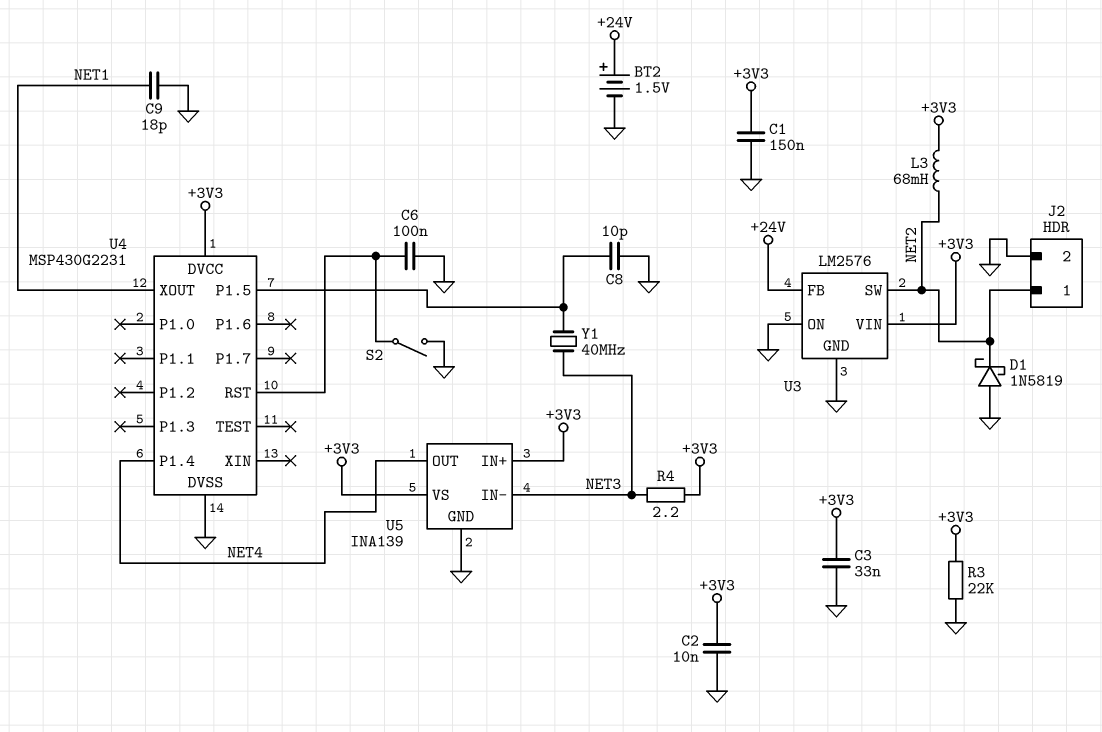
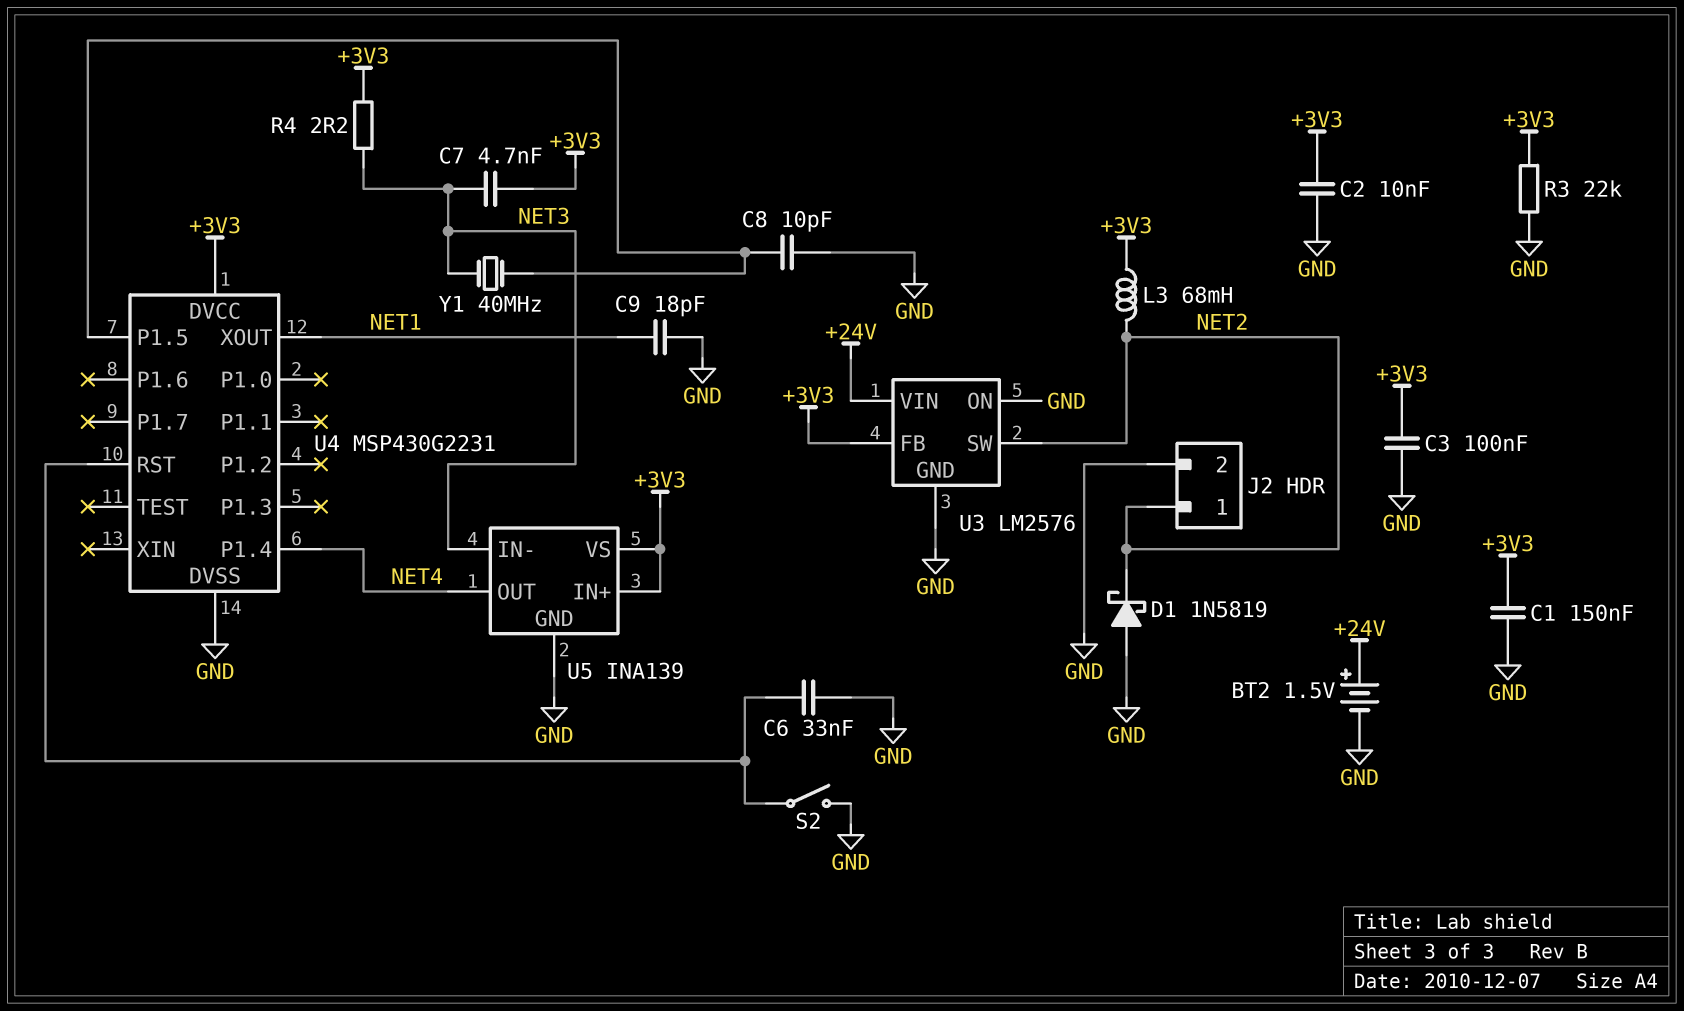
C3: 33nF (+3V3, GND) -> 100nF (+3V3, GND)
C6: 100nF (GND, U4/RST) -> 33nF (GND, U4/RST)
C7: none -> 4.7nF (+3V3, NET3)
U3 pin FB: +24V -> +3V3
U3 pin VIN: +3V3 -> +24V

